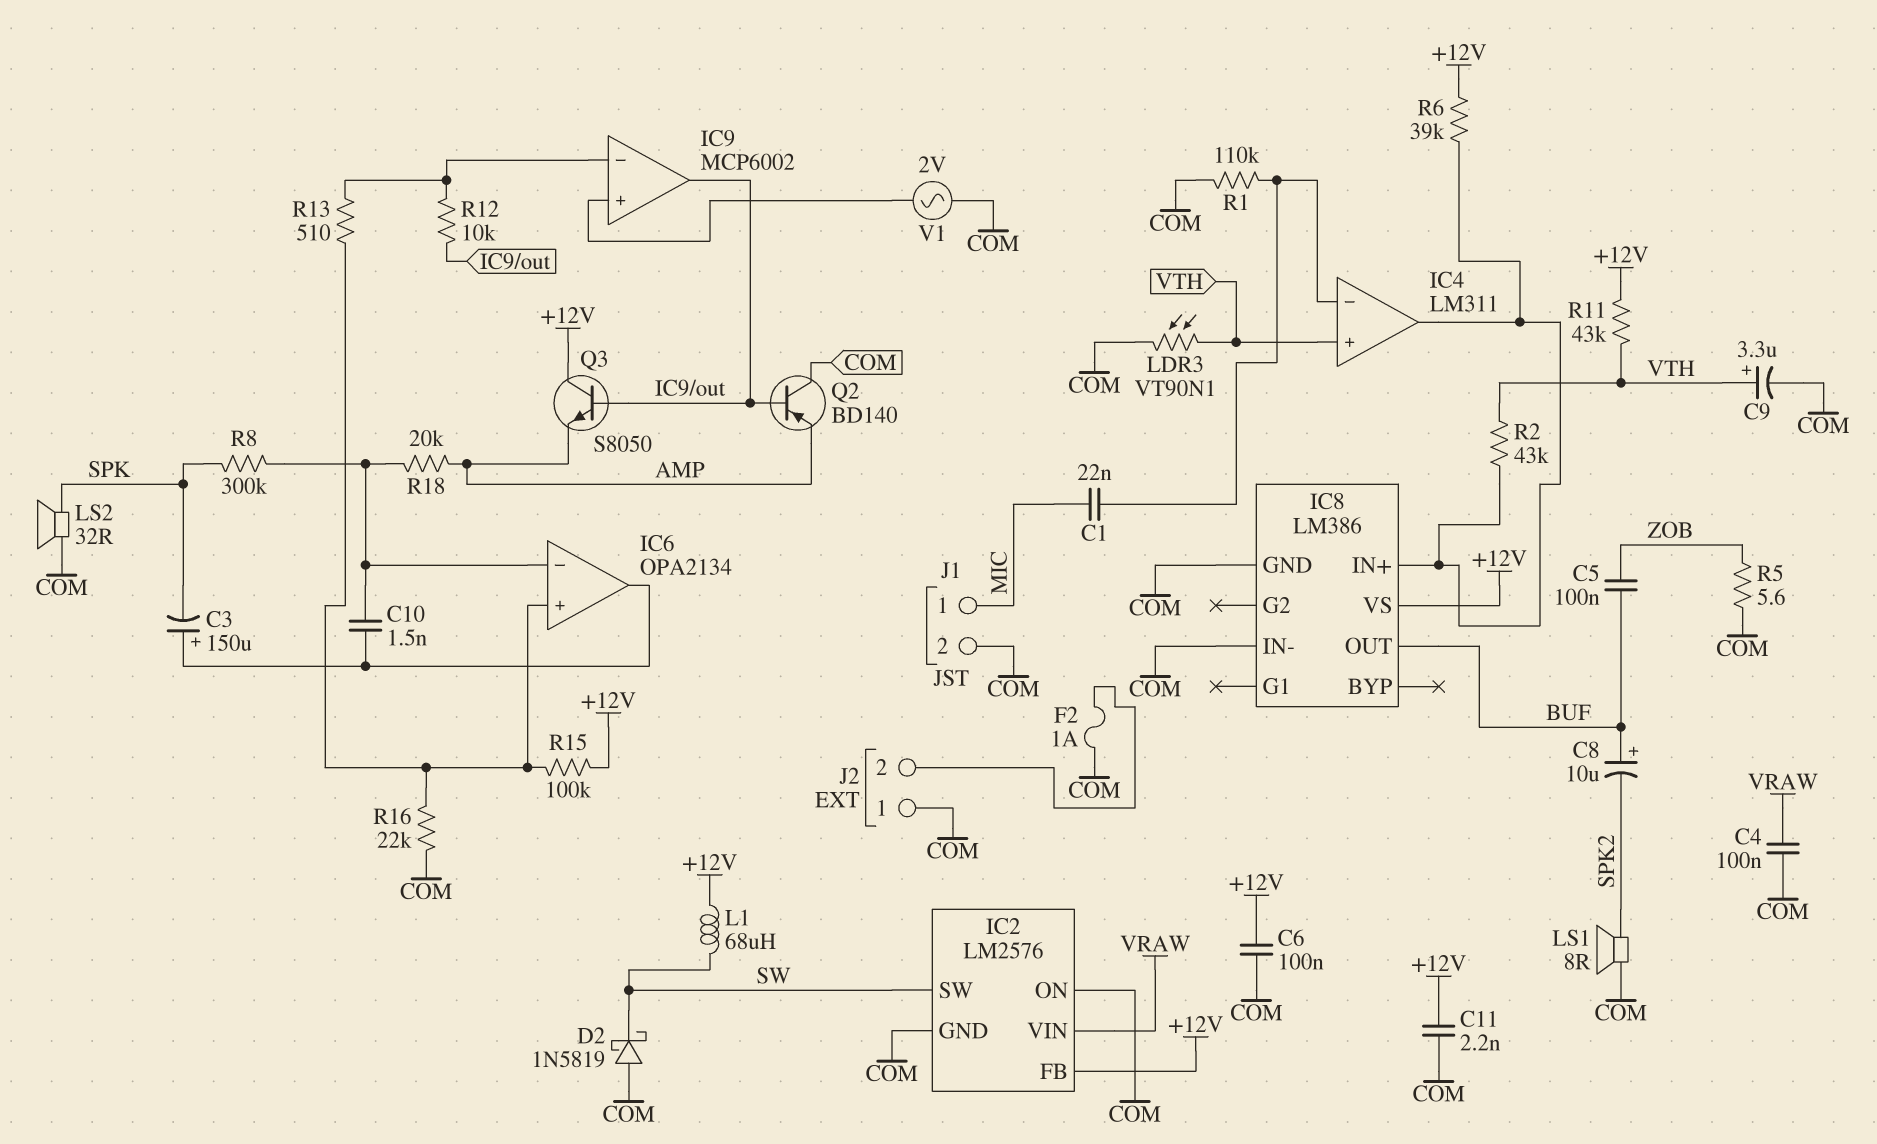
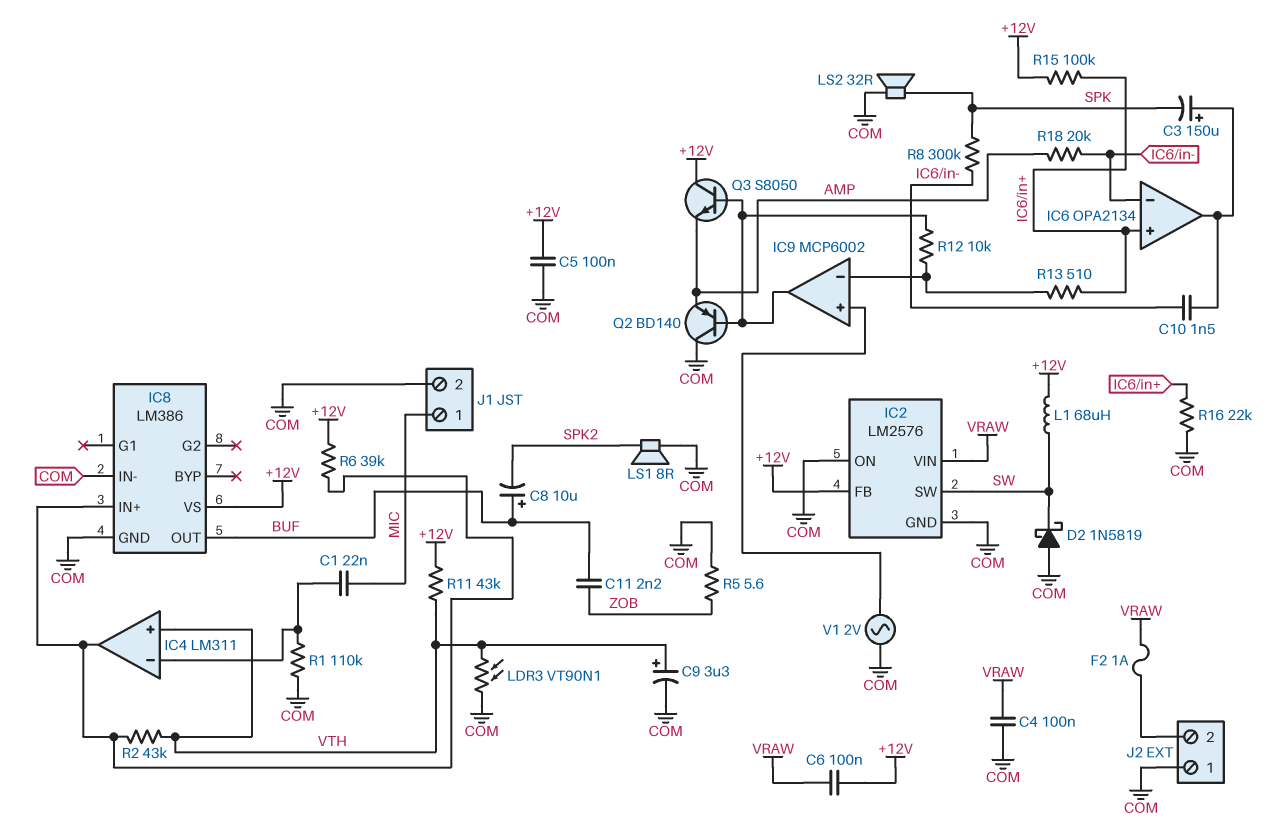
C5: 100nF (BUF, ZOB) -> 100nF (+12V, COM)
C6: 100nF (+12V, COM) -> 100nF (+12V, VRAW)
C11: 2.2nF (+12V, COM) -> 2.2nF (BUF, ZOB)
F2: 1A (COM, J2/2) -> 1A (J2/2, VRAW)

